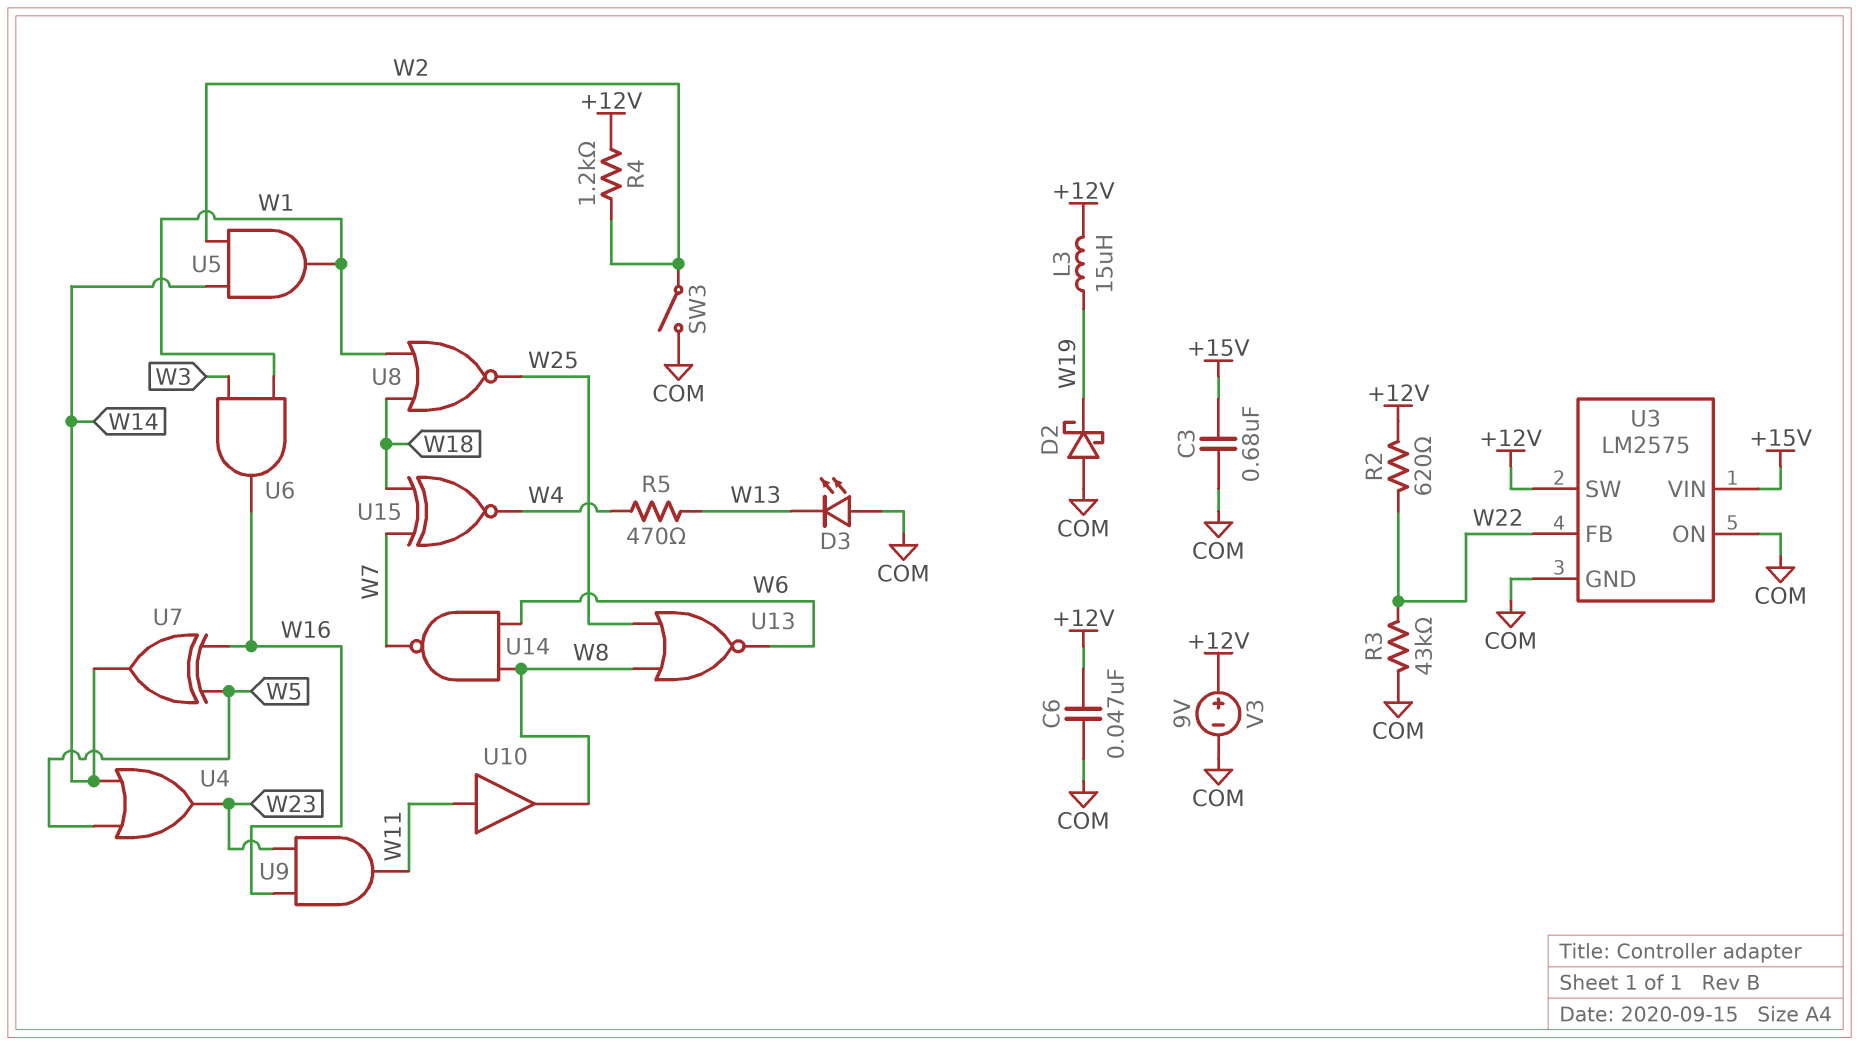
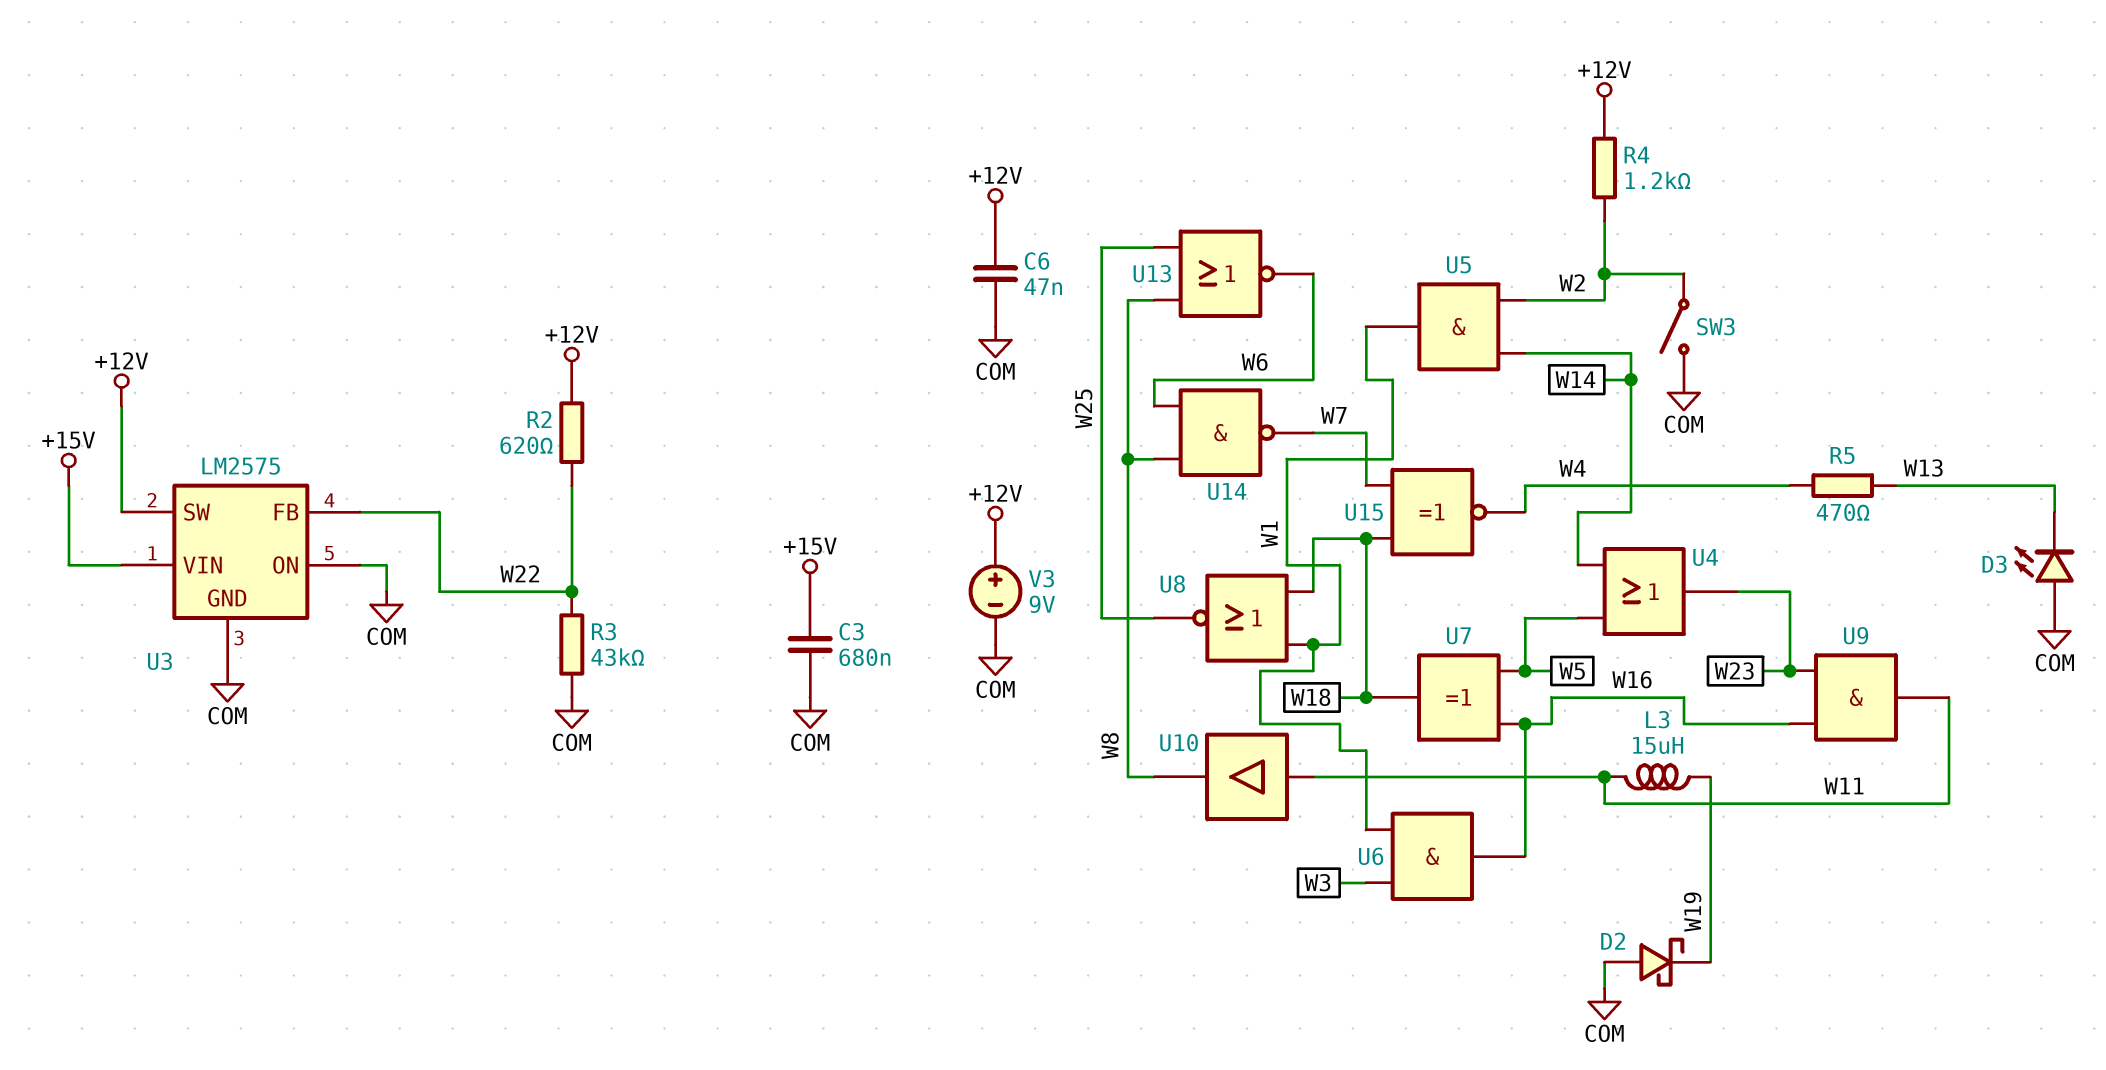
L3: 15uH (+12V, W19) -> 15uH (W11, W19)
U7: XOR (in W5, in W16, out W14) -> XOR (in W5, in W16, out W18)

